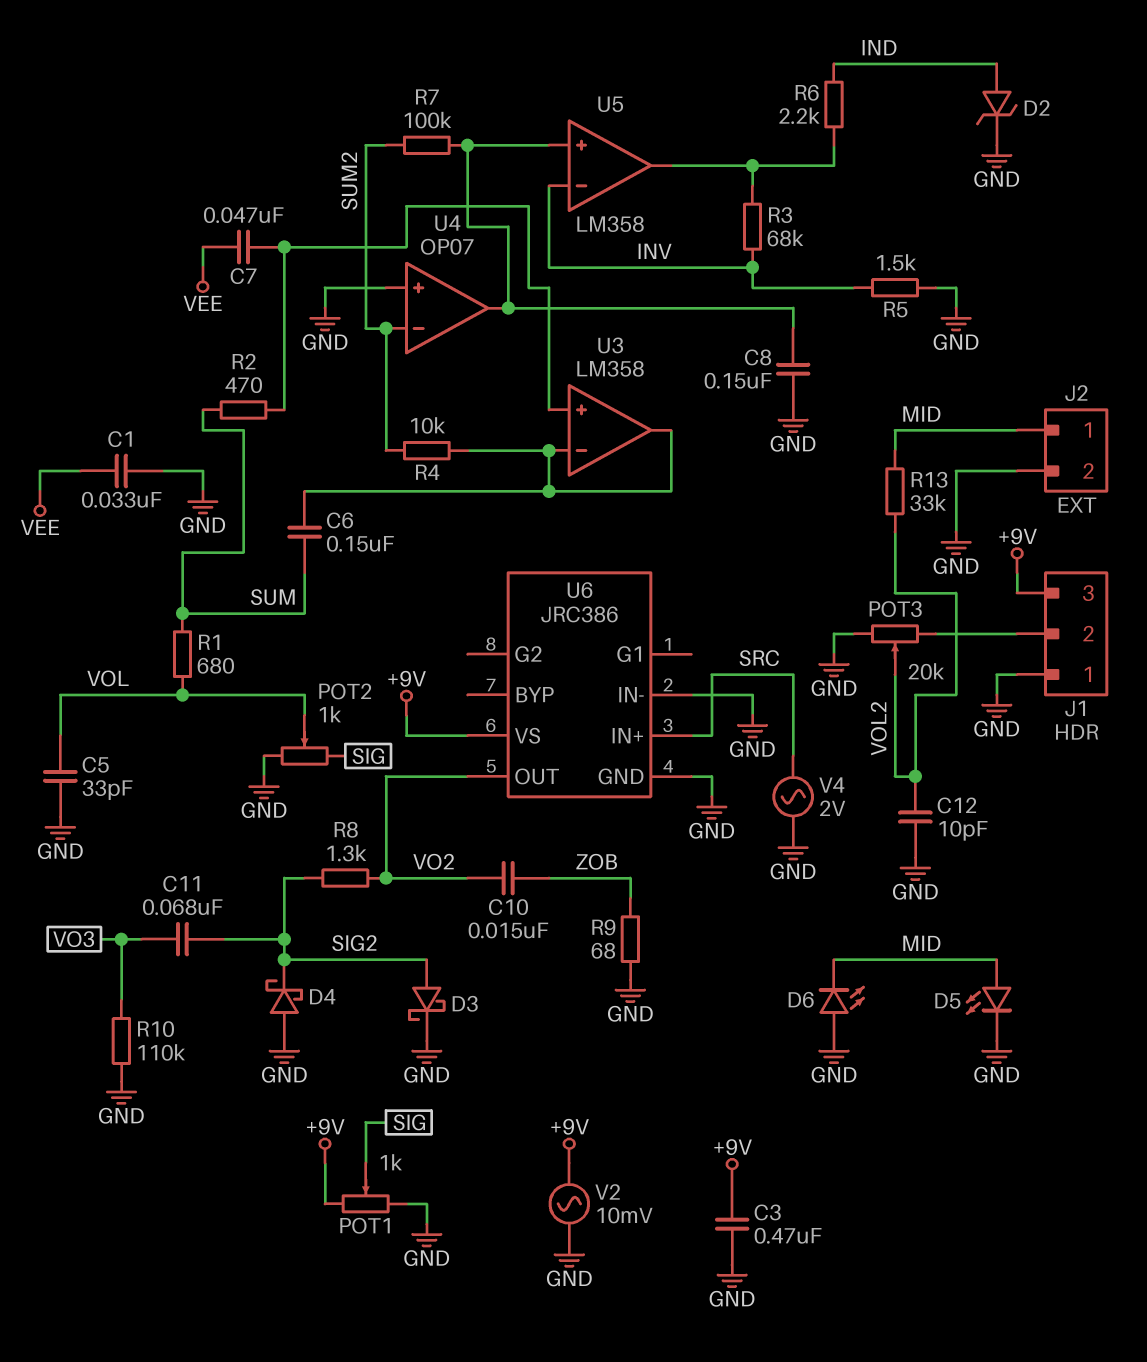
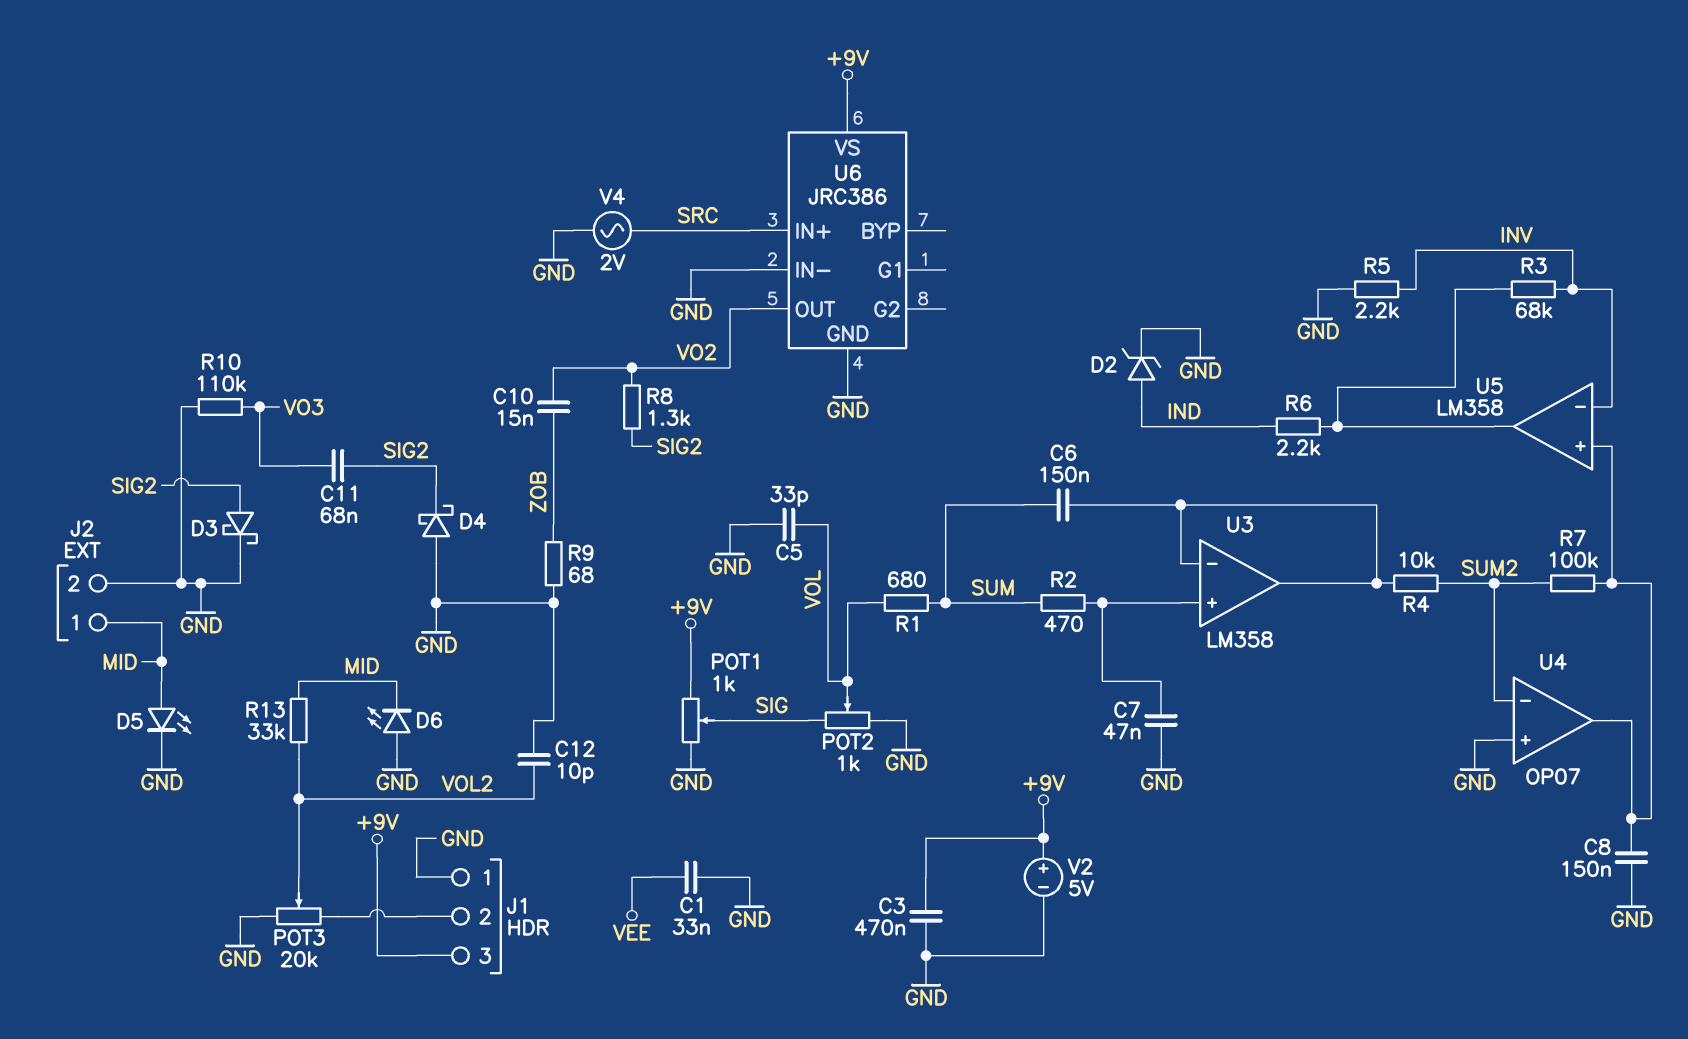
C7: 47nF (U3/in+, VEE) -> 47nF (GND, U3/in+)
R5: 1.5k (GND, INV) -> 2.2k (GND, INV)
V2: AC 10mV (+9V, GND) -> 5V (plus +9V, minus GND)

